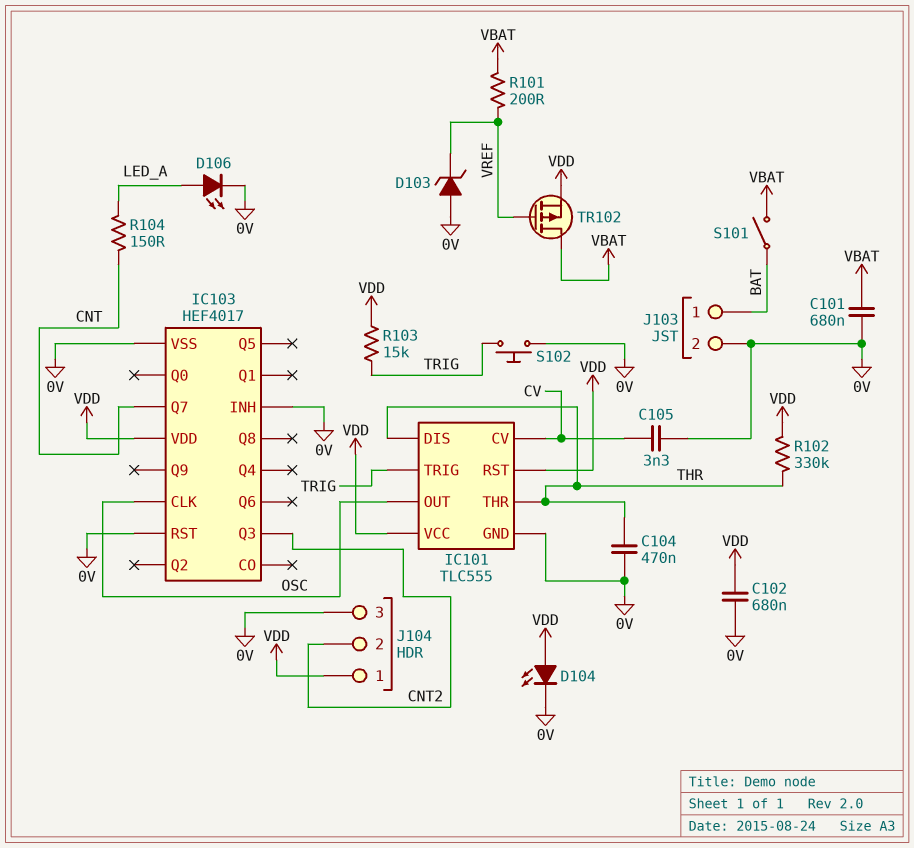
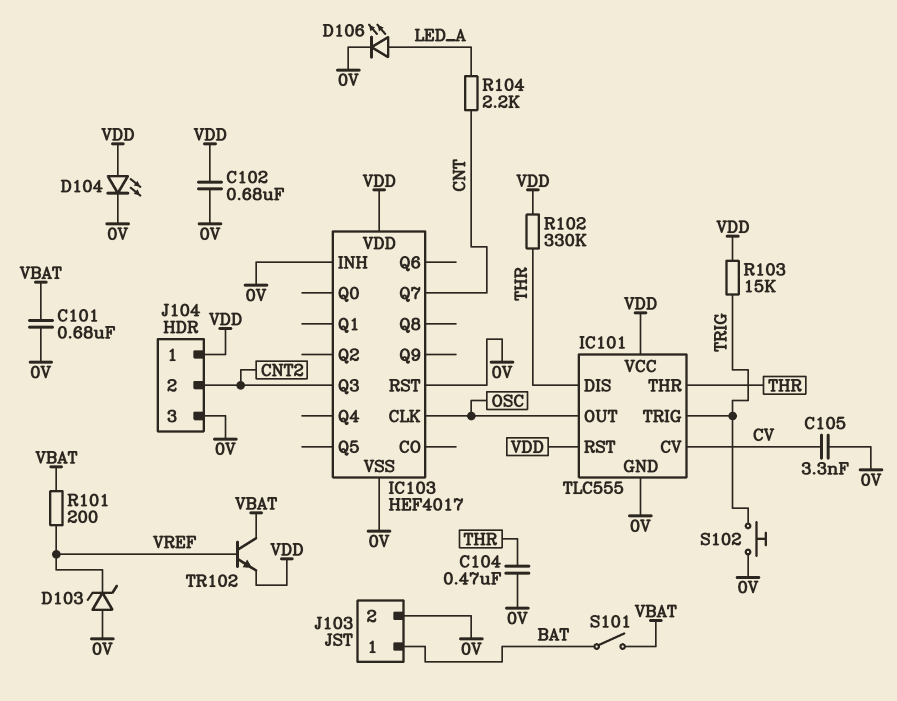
R104: 150 (CNT, LED_A) -> 2.2k (CNT, LED_A)
TR102: PMOS (G VREF, D VBAT, S VDD) -> NPN (B VREF, C VBAT, E VDD)

